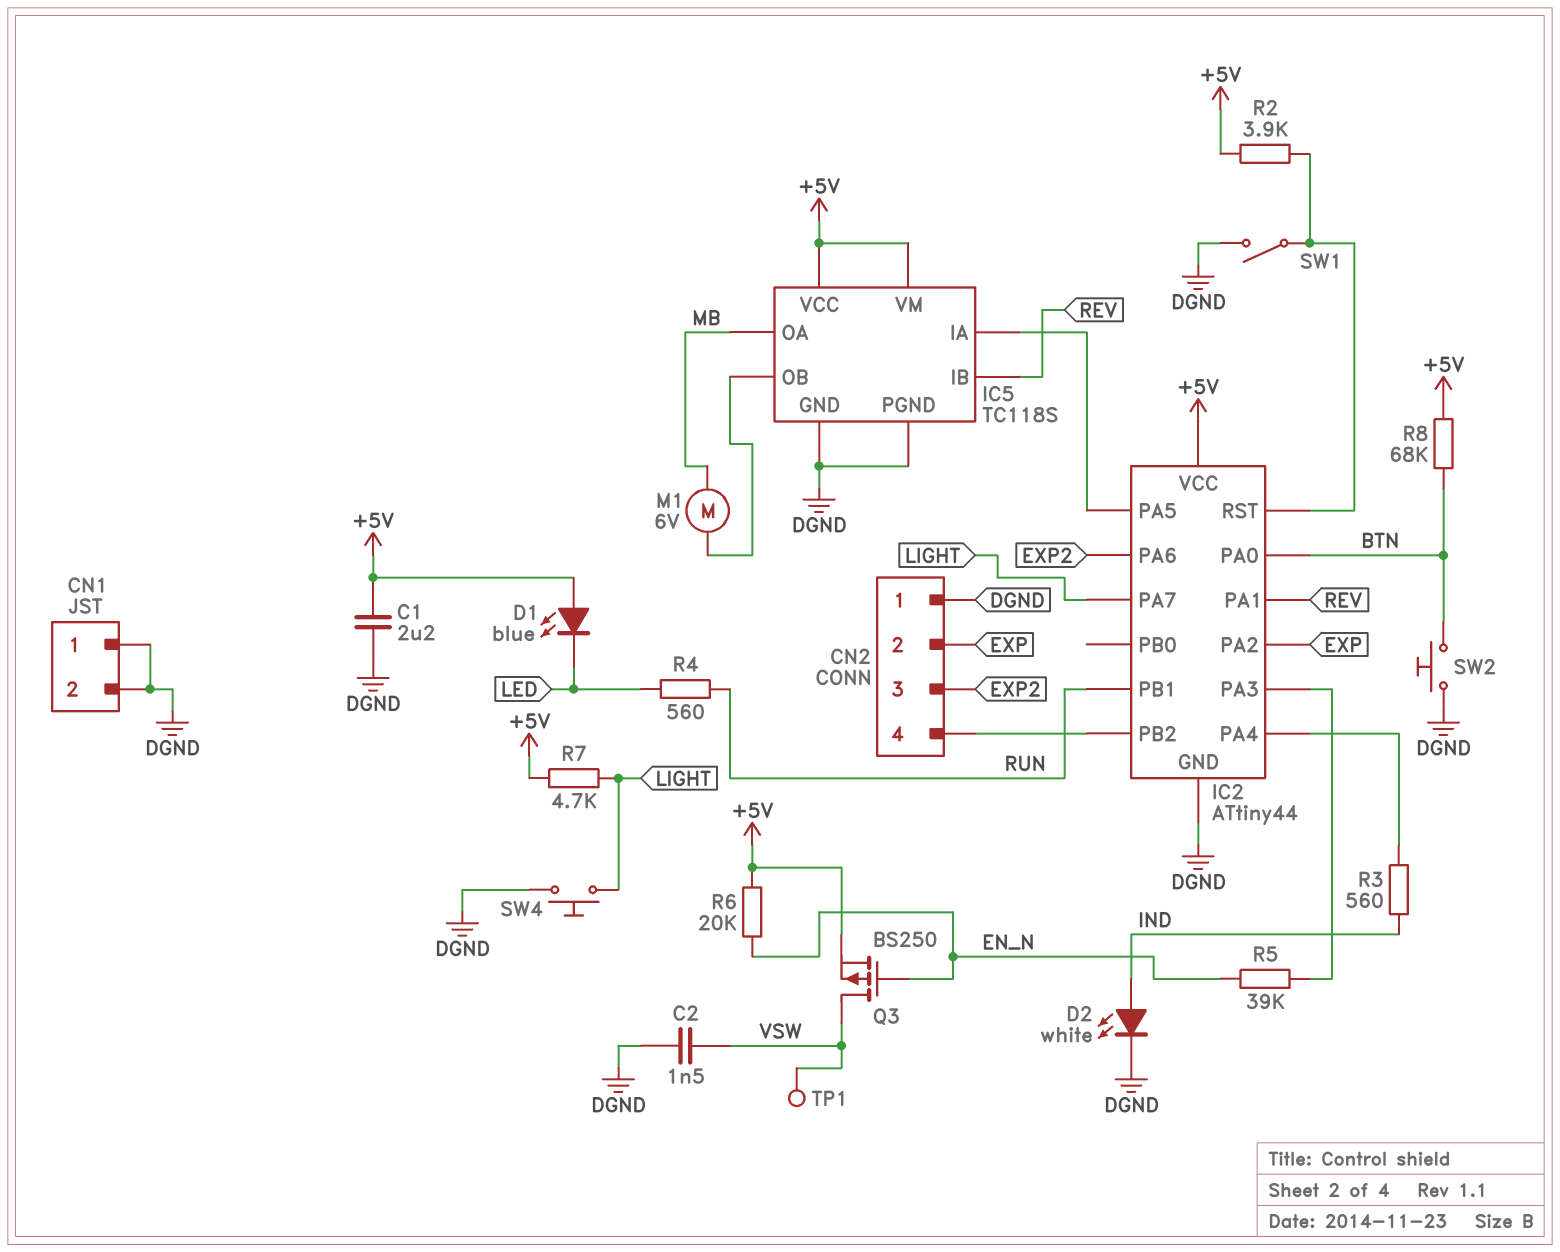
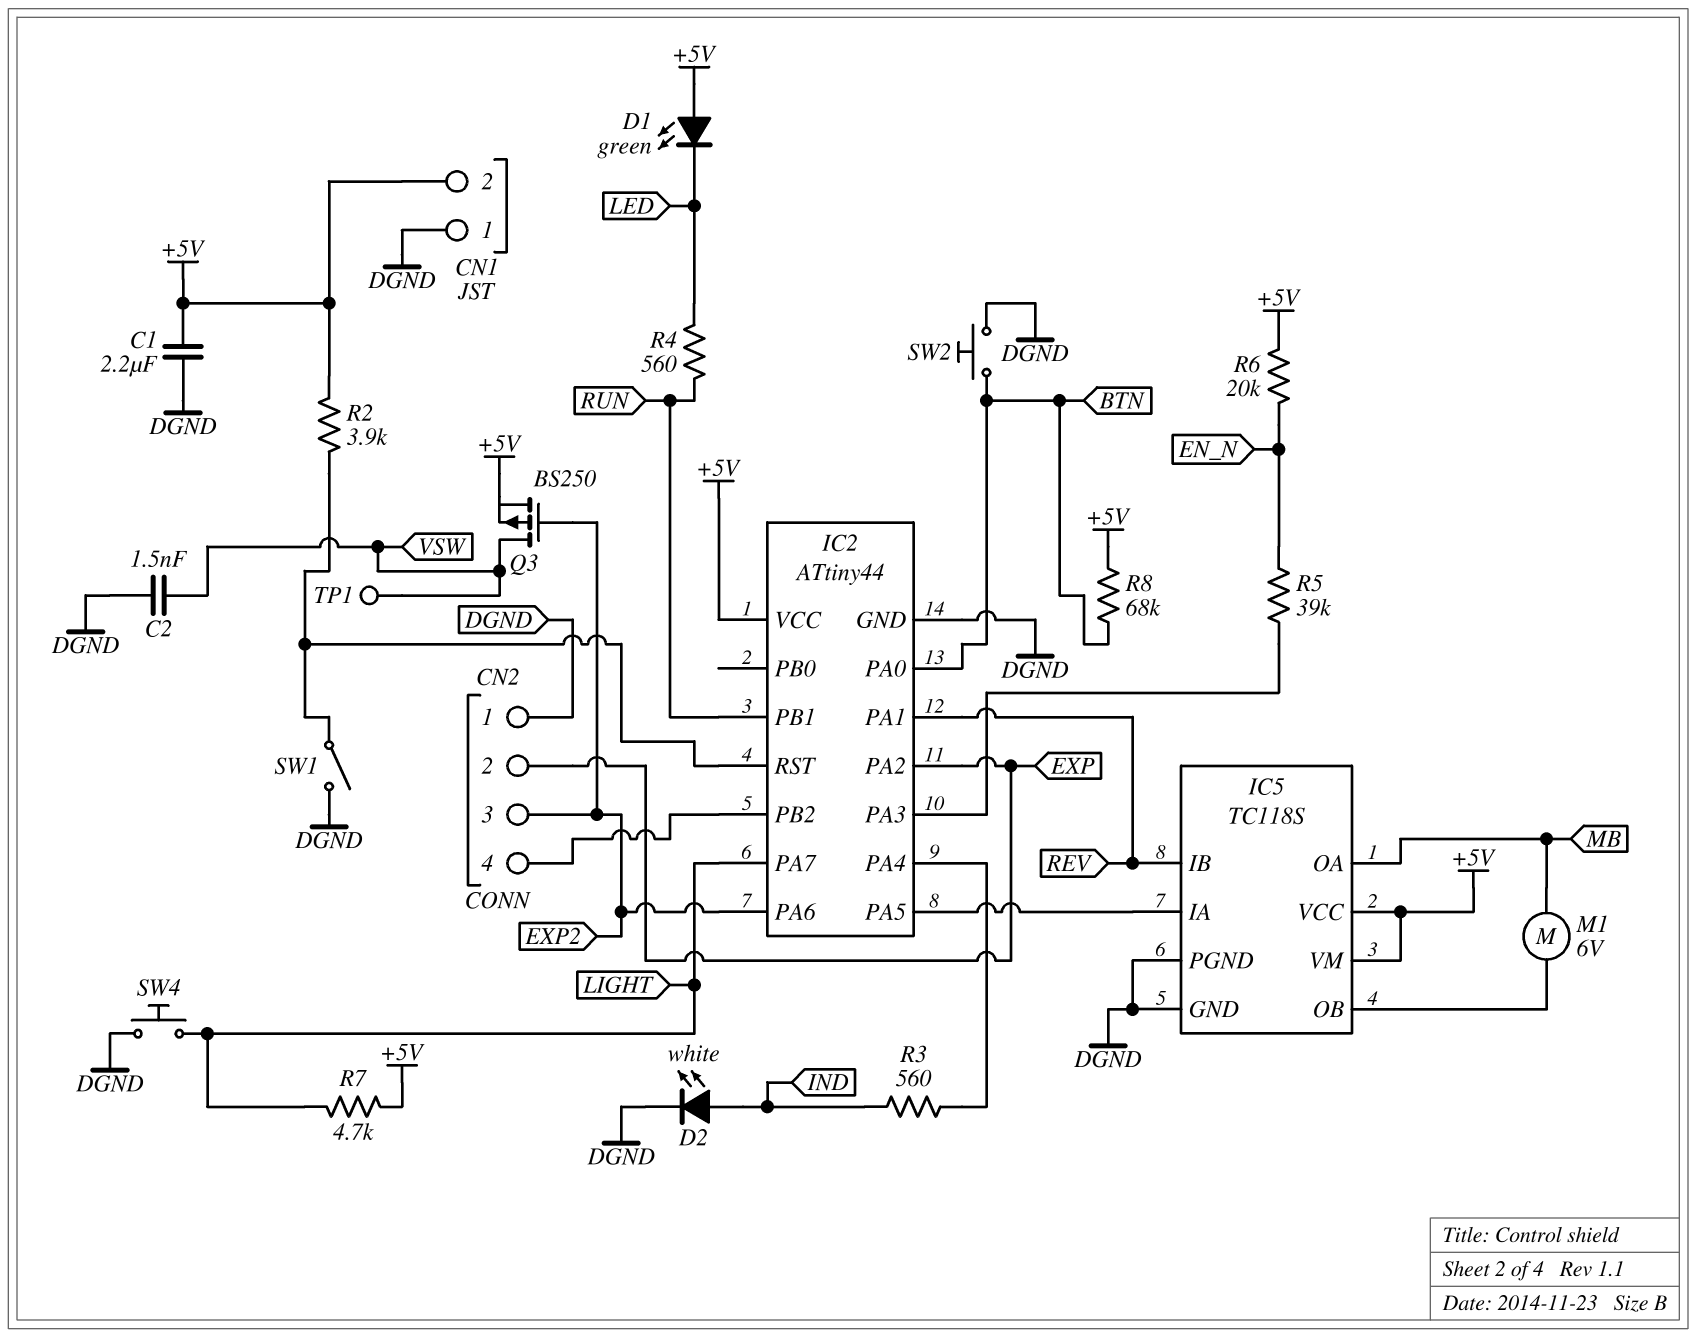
CN1 pin 2: DGND -> +5V
D1: LED blue (A +5V, K LED) -> LED green (A +5V, K LED)
Q3: PMOS BS250 (G EN_N, D VSW, S +5V) -> PMOS BS250 (G EXP2, D VSW, S +5V)

